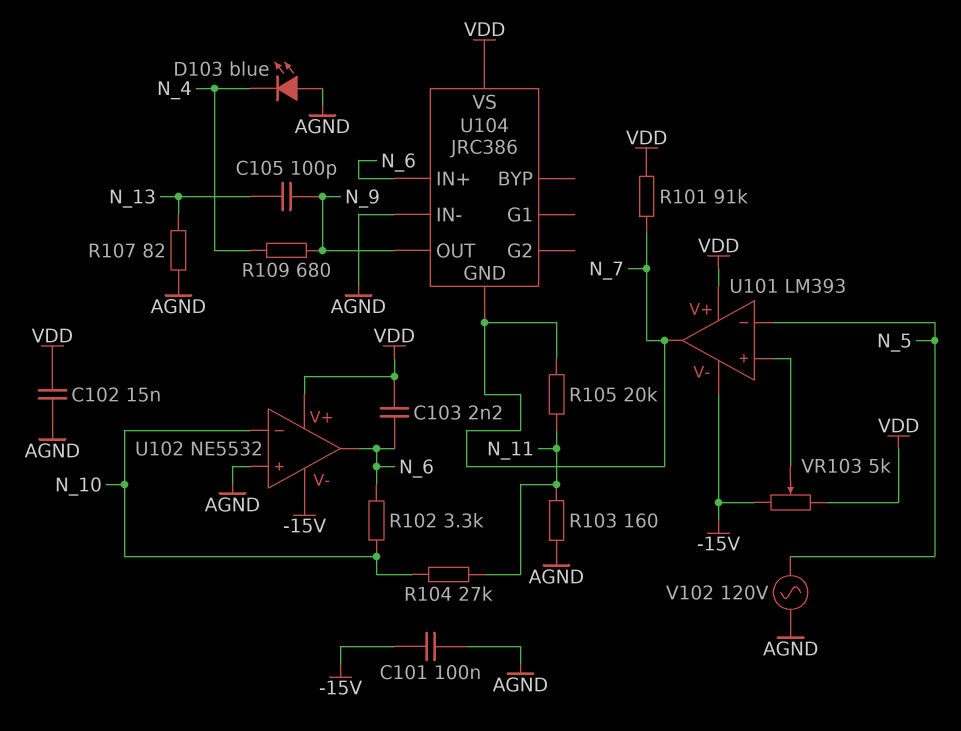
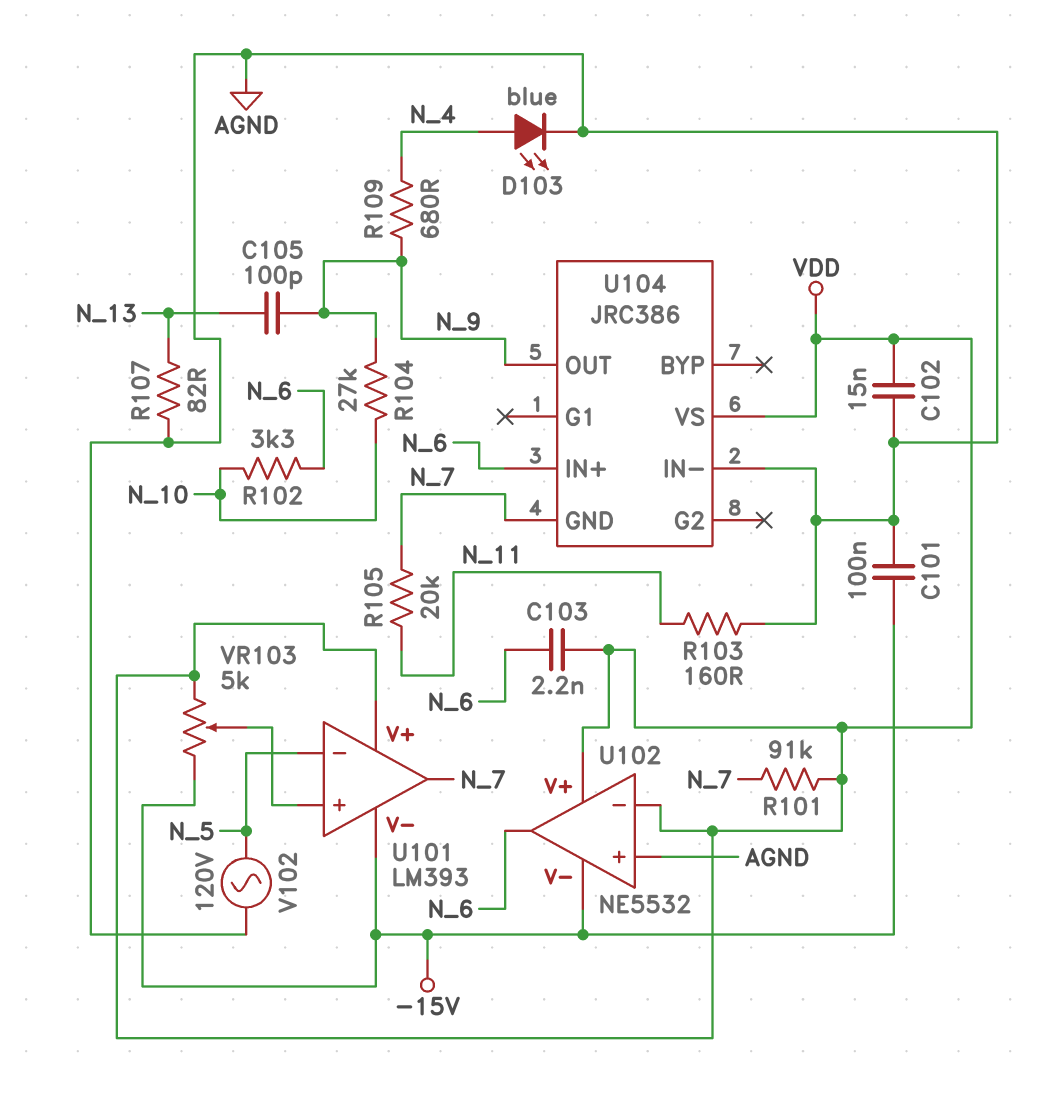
D103: LED blue (A AGND, K N_4) -> LED blue (A N_4, K AGND)
R104: 27k (N_10, N_11) -> 27k (N_9, N_10)
U102 pin in-: N_10 -> VDD

